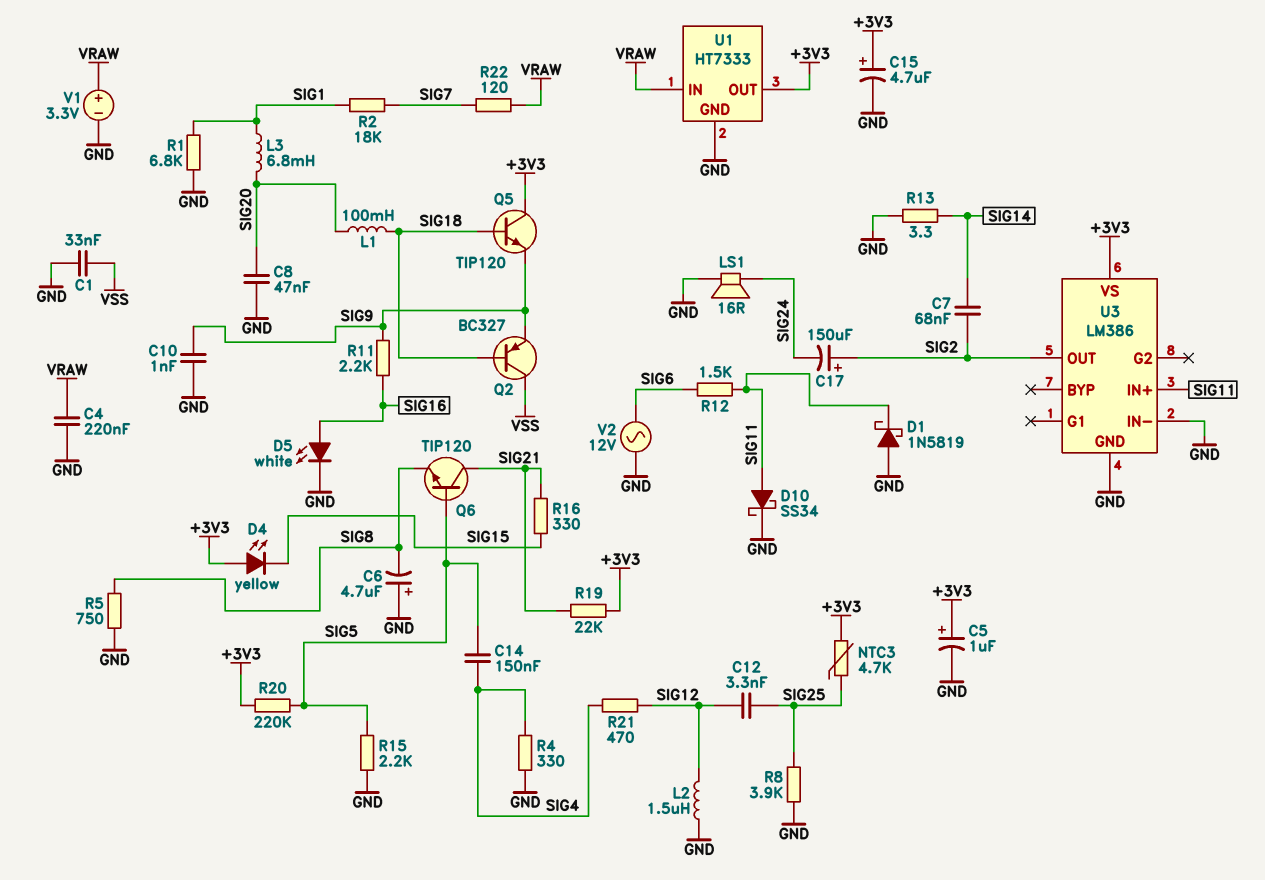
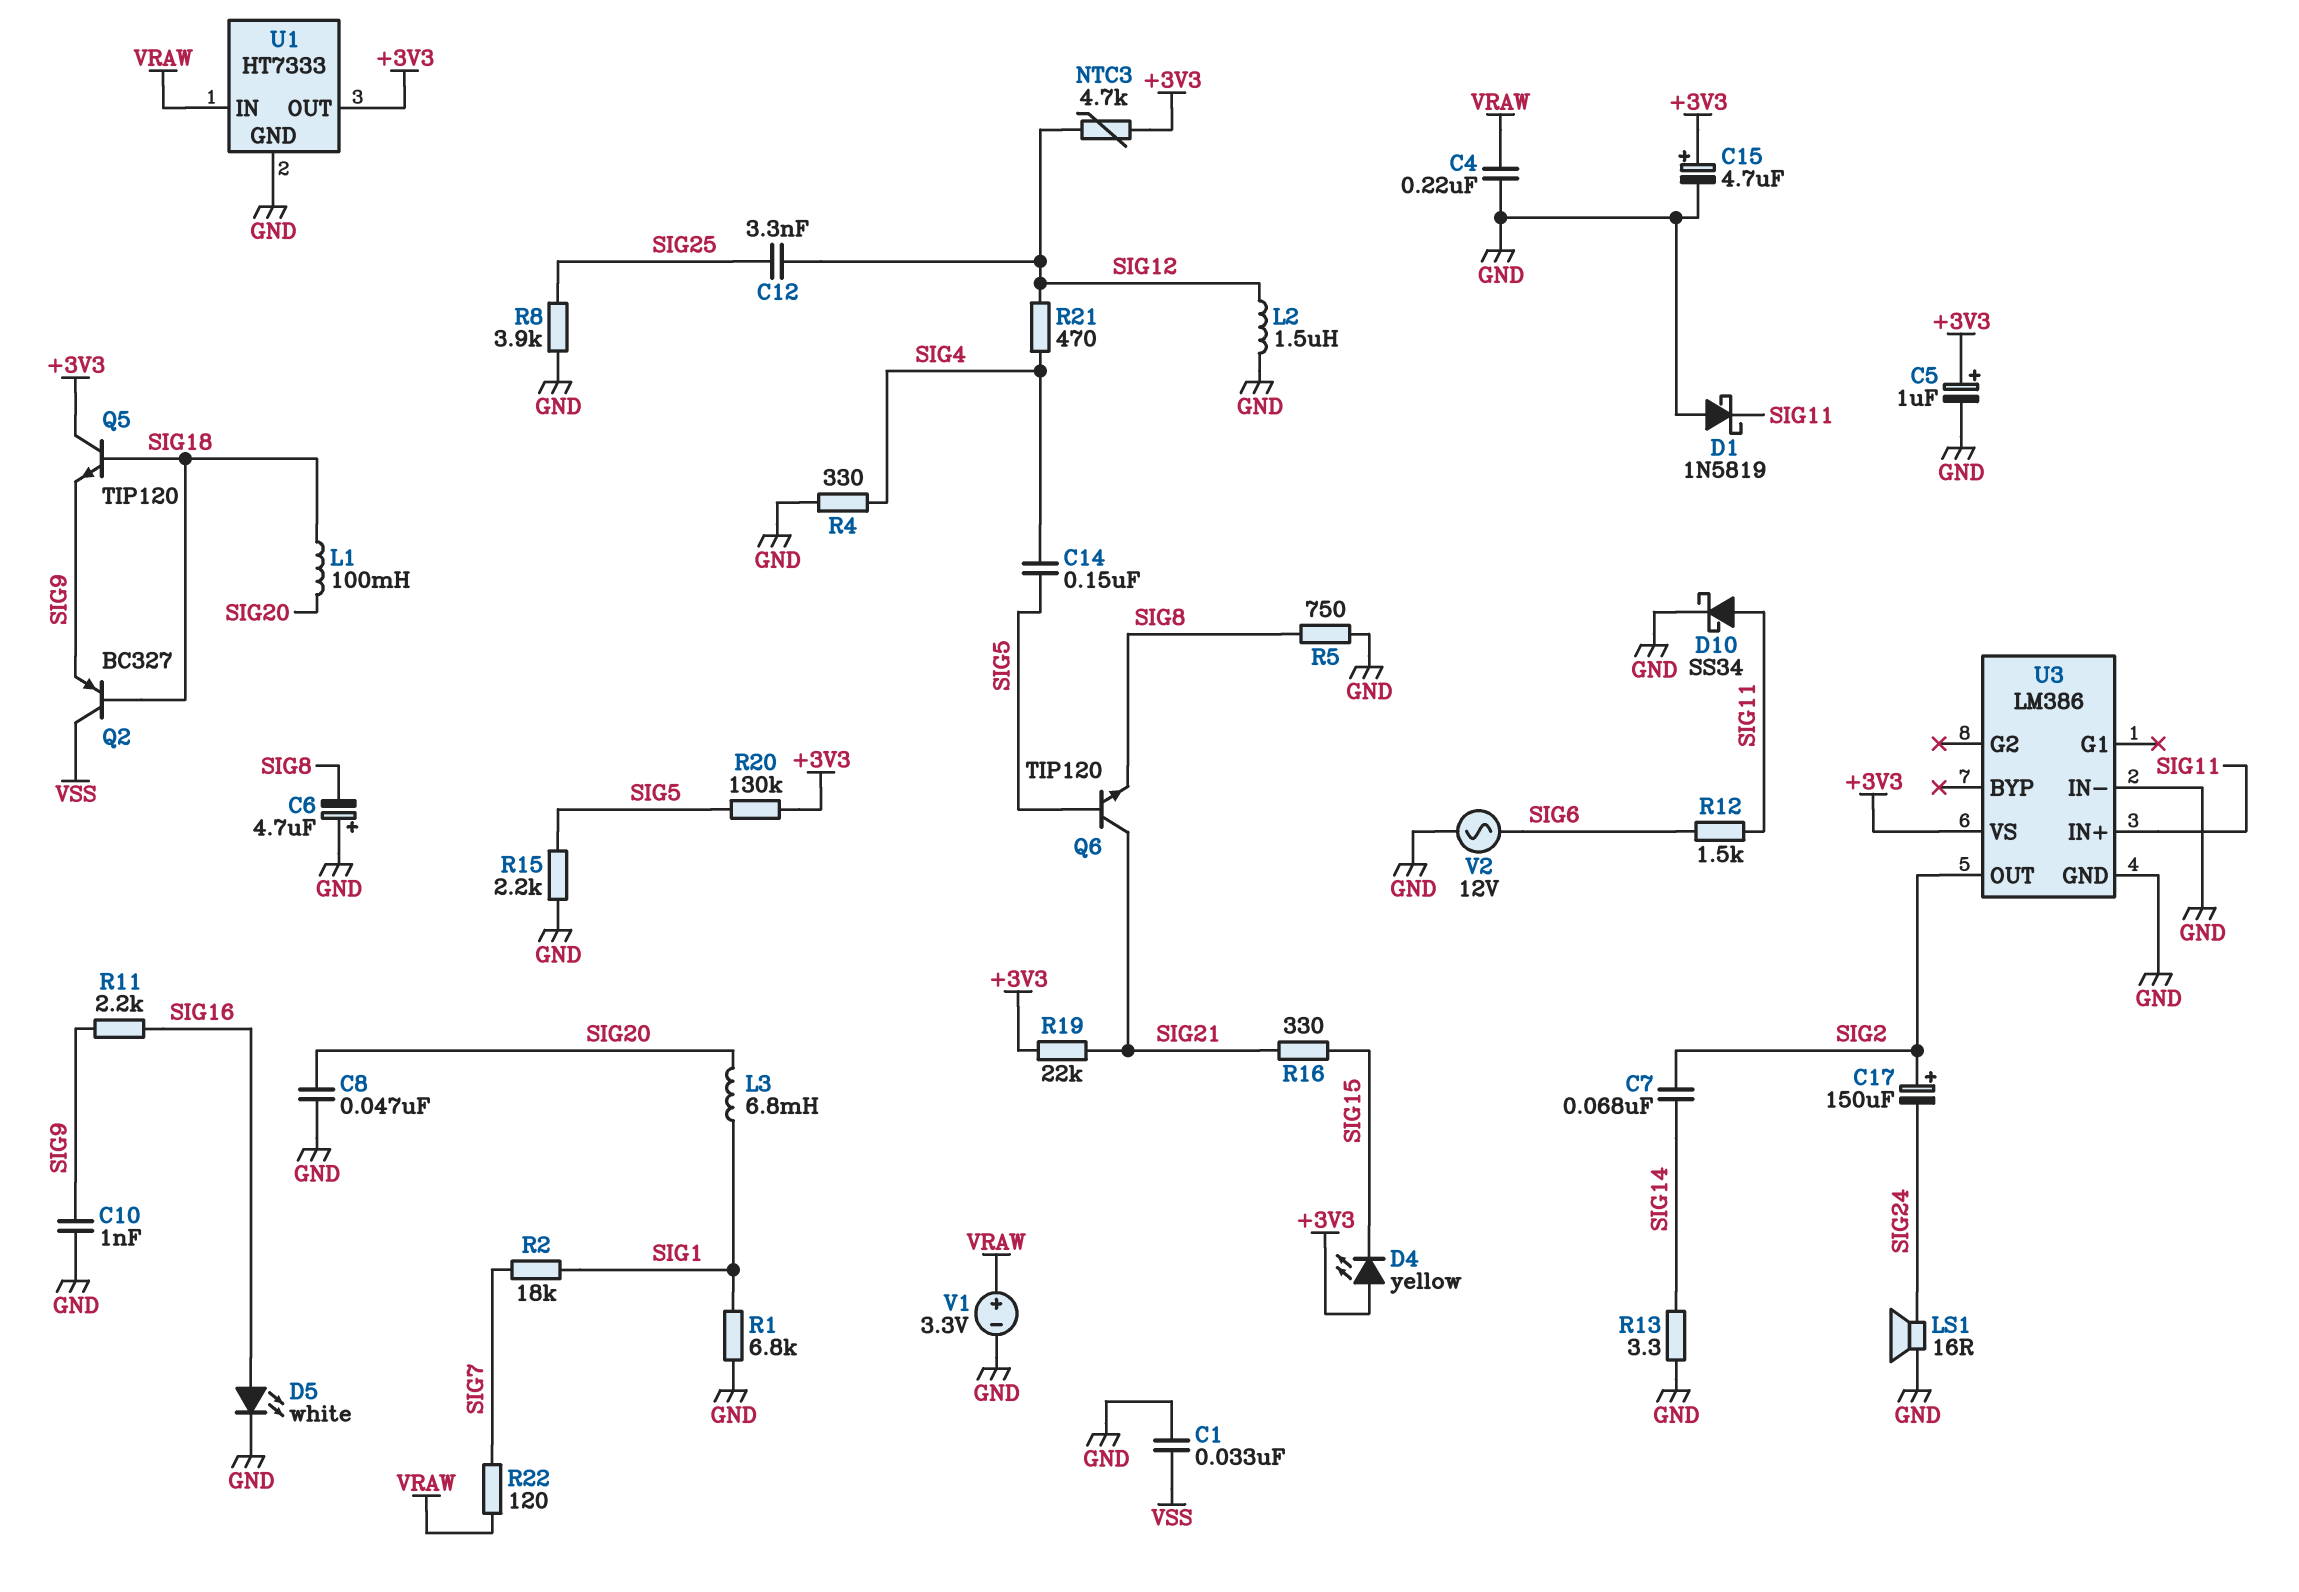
NTC3: 4.7k (+3V3, SIG25) -> 4.7k (+3V3, SIG12)
R20: 220k (+3V3, SIG5) -> 130k (+3V3, SIG5)

